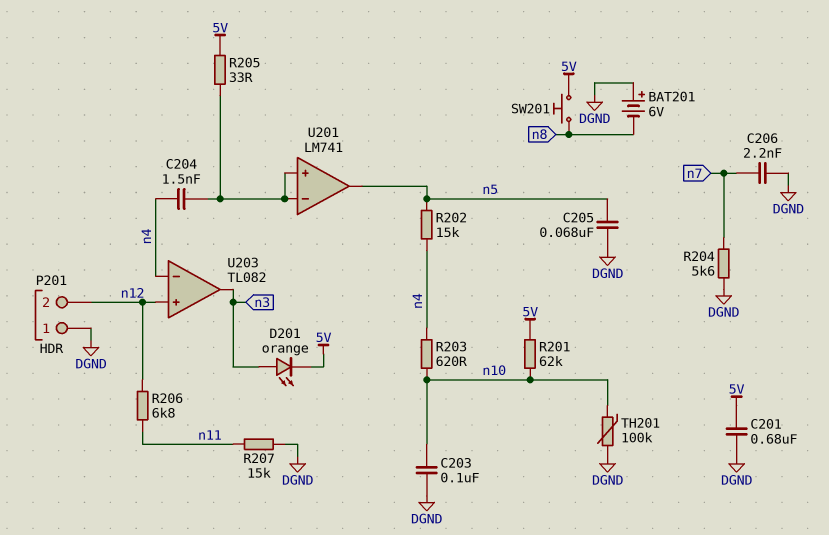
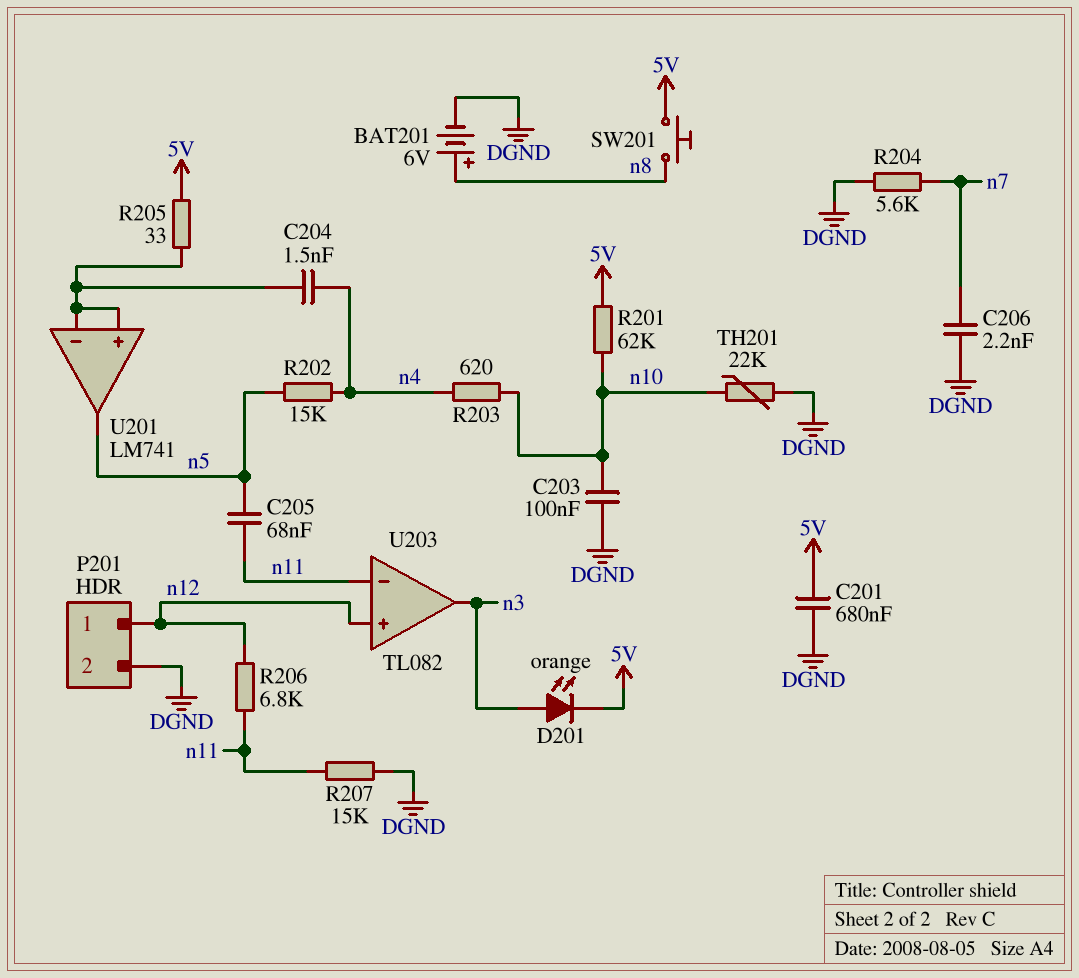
BAT201: 6V (plus DGND, minus n8) -> 6V (plus n8, minus DGND)
C205: 68nF (DGND, n5) -> 68nF (n5, n11)
P201 pin 1: DGND -> n12
P201 pin 2: n12 -> DGND
TH201: 100k (DGND, n10) -> 22k (DGND, n10)
U203 pin in-: n4 -> n11

